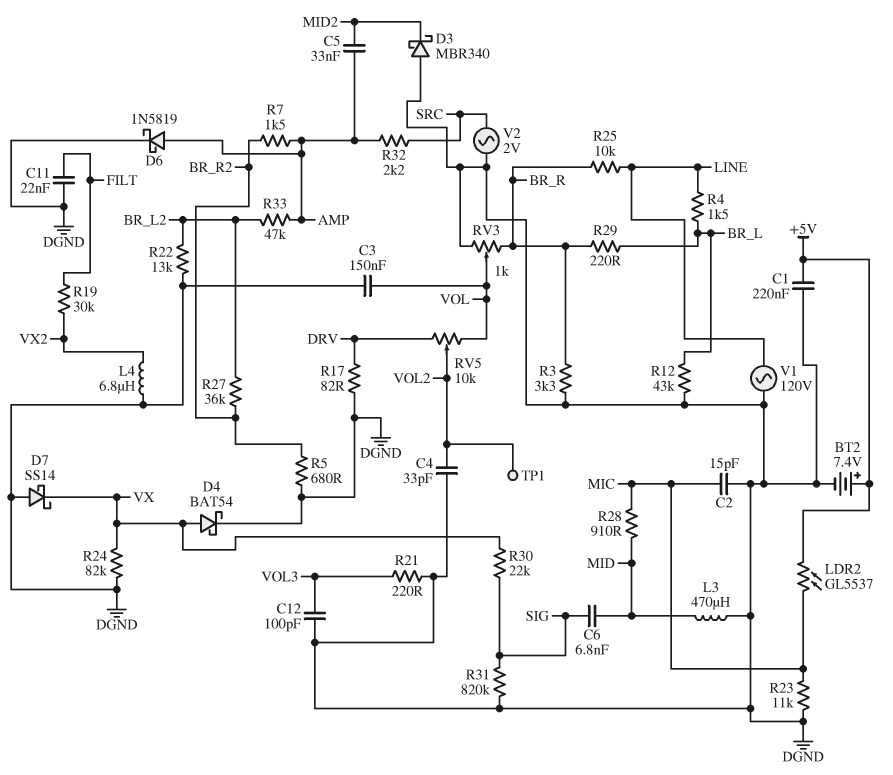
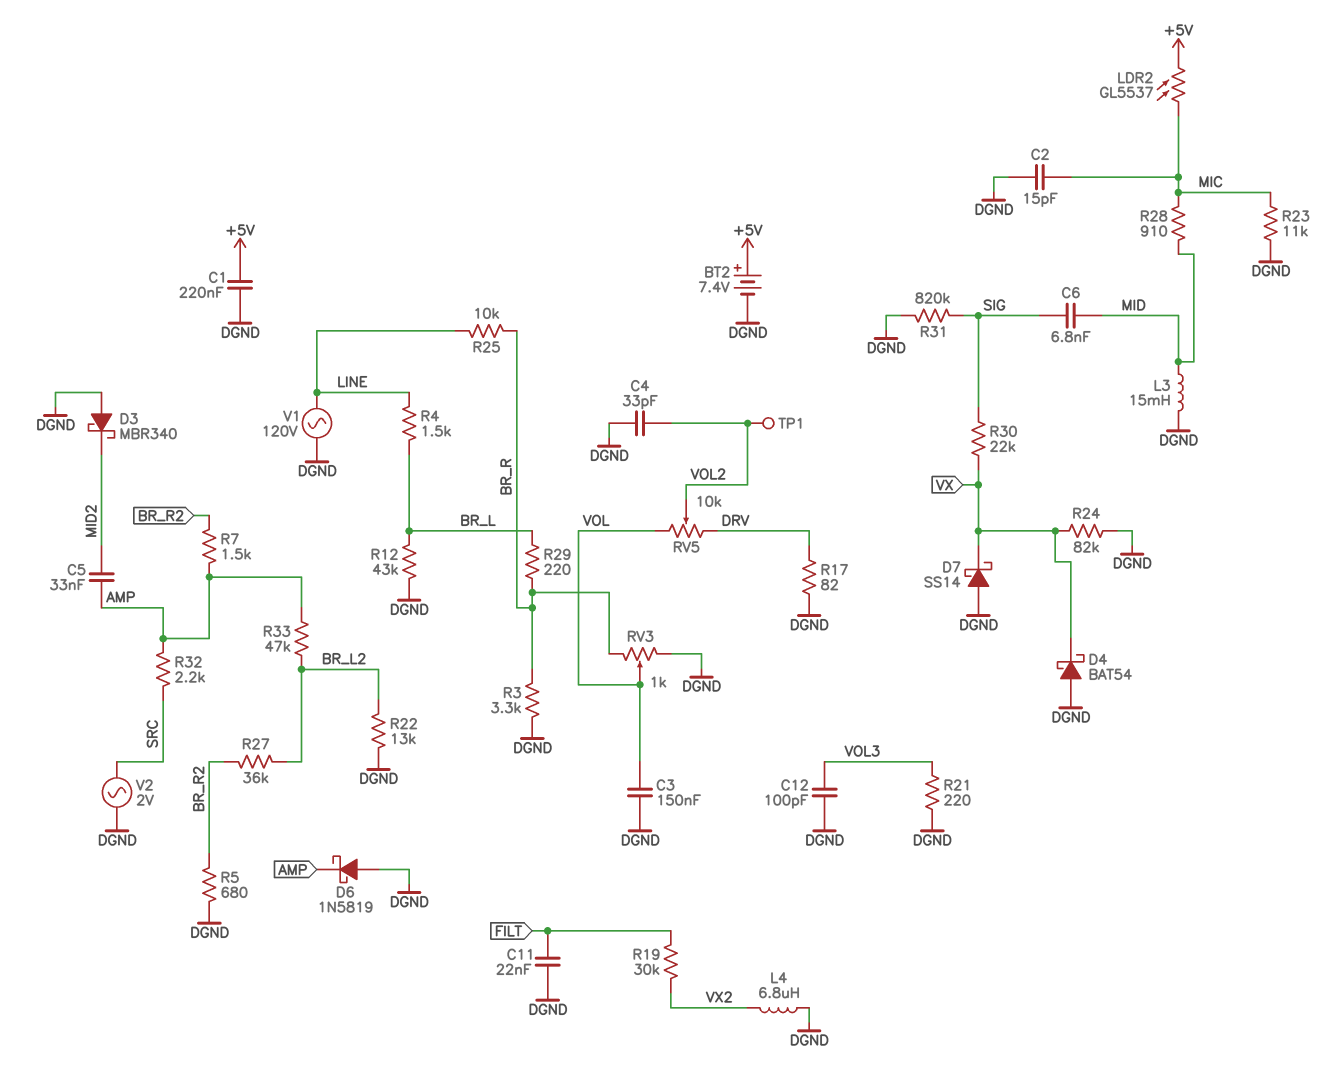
D4: schottky BAT54 (A VX, K DGND) -> schottky BAT54 (A DGND, K VX)
D6: schottky 1N5819 (A AMP, K DGND) -> schottky 1N5819 (A DGND, K AMP)
L3: 470uH (DGND, MID) -> 15mH (DGND, MID)

